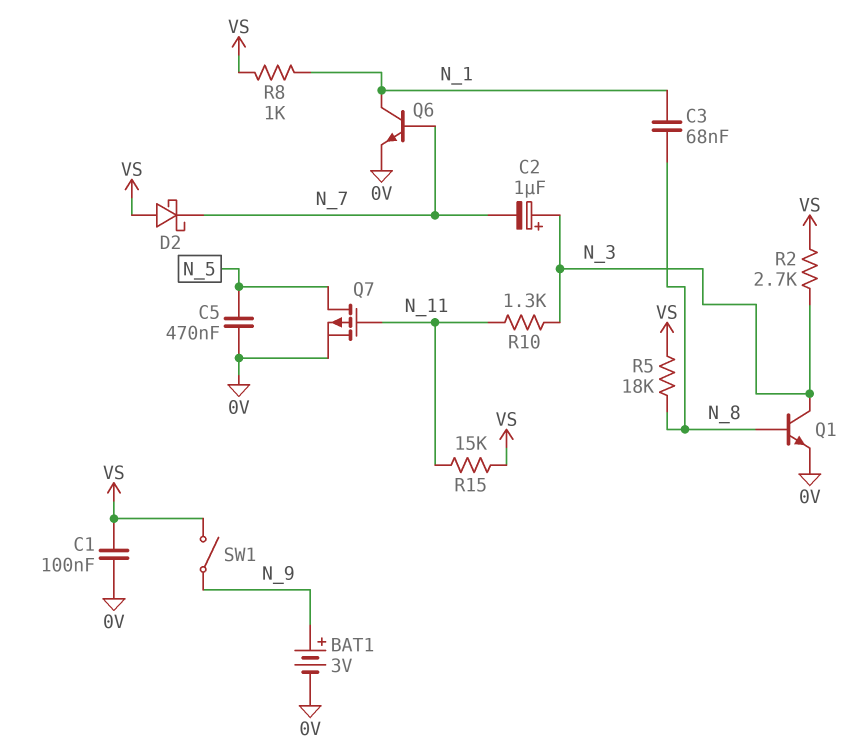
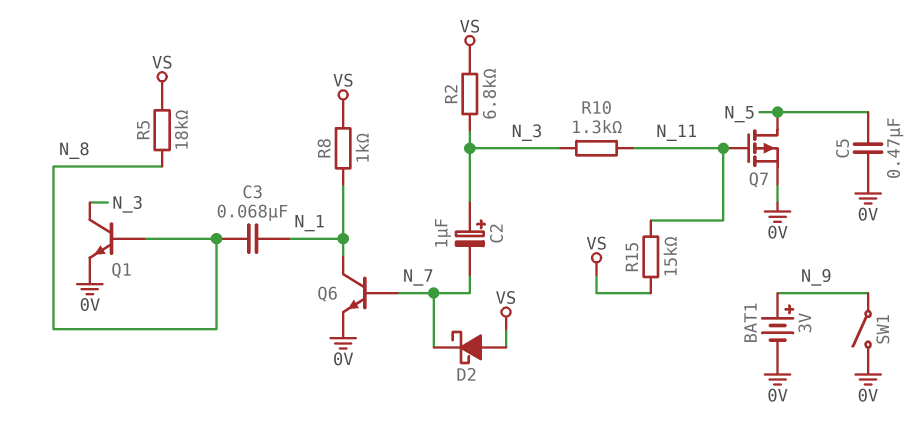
C1: 100nF (0V, VS) -> none
R2: 2.7k (N_3, VS) -> 6.8k (N_3, VS)
SW1: switch (N_9, VS) -> switch (0V, N_9)

